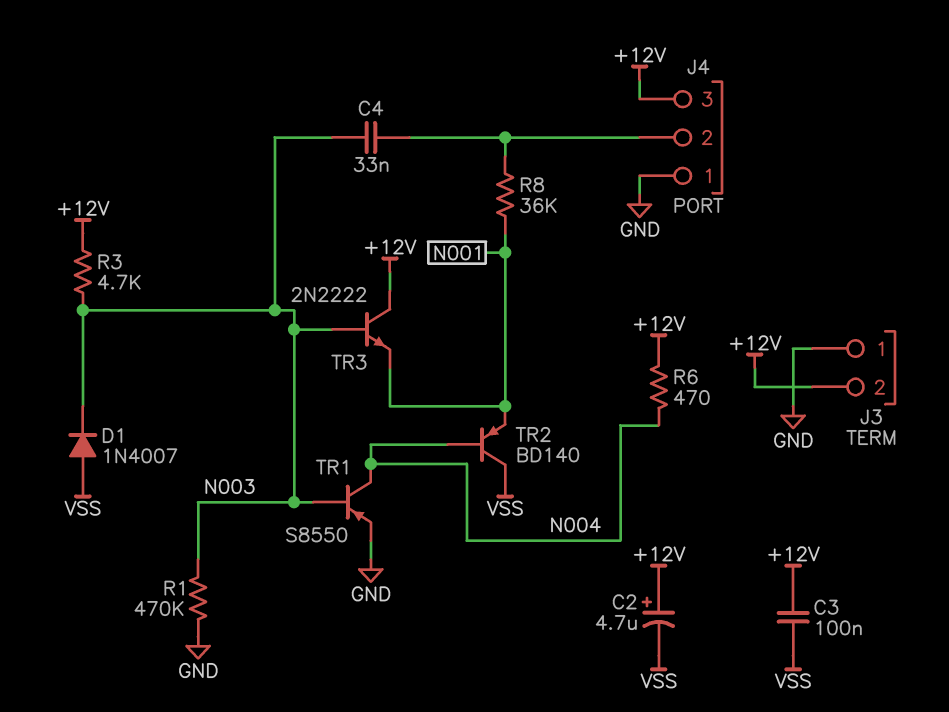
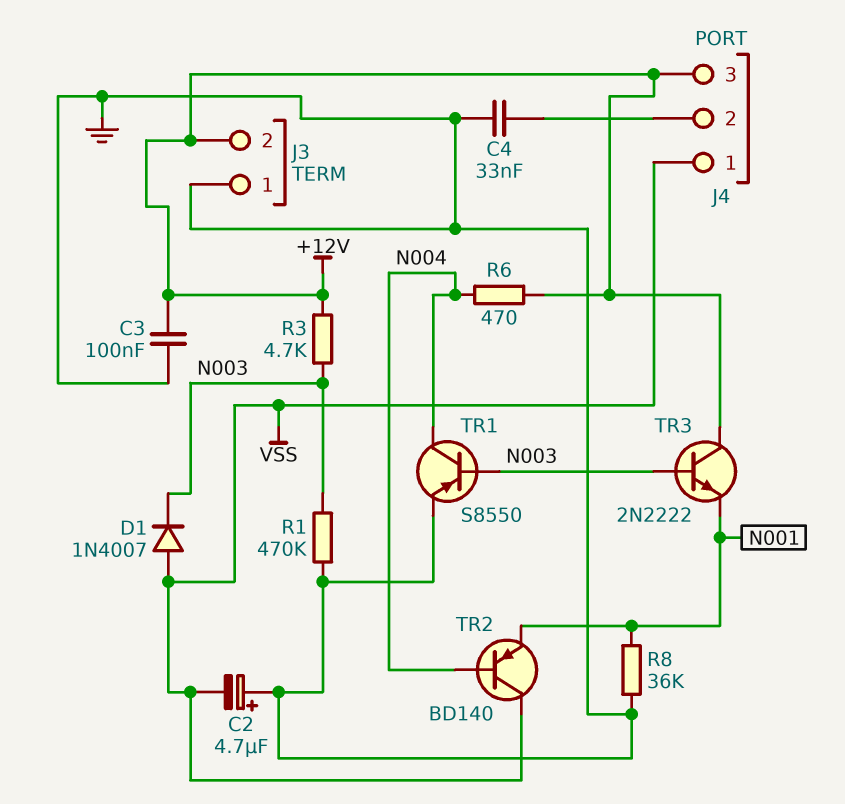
C2: 4.7uF (plus +12V, minus VSS) -> 4.7uF (plus GND, minus VSS)
C3: 100nF (+12V, VSS) -> 100nF (+12V, GND)
C4: 33nF (J4/2, N003) -> 33nF (GND, J4/2)
J4 pin 1: GND -> VSS
R8: 36k (J4/2, N001) -> 36k (GND, N001)

